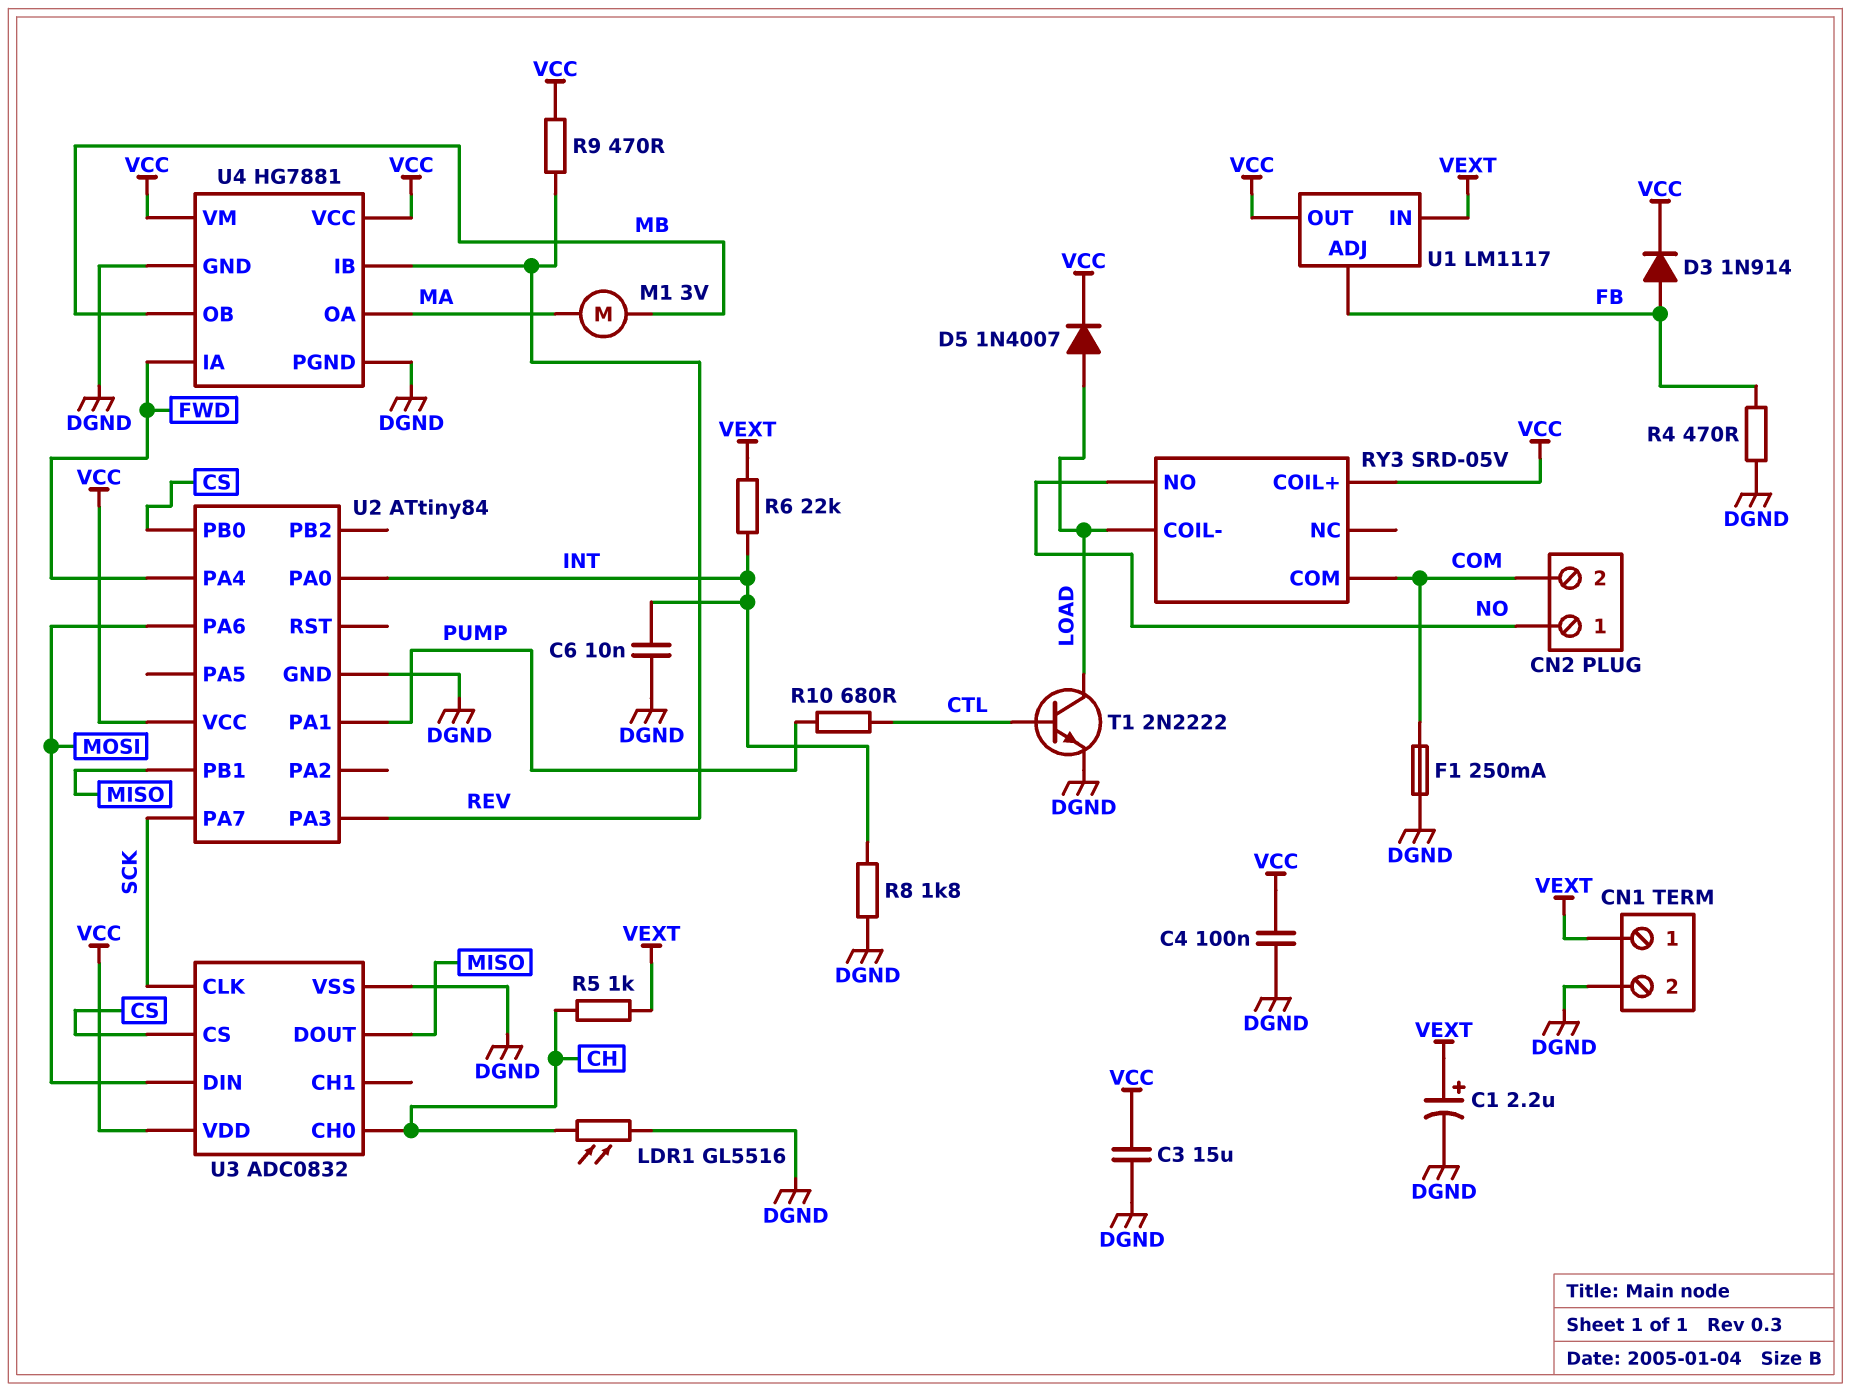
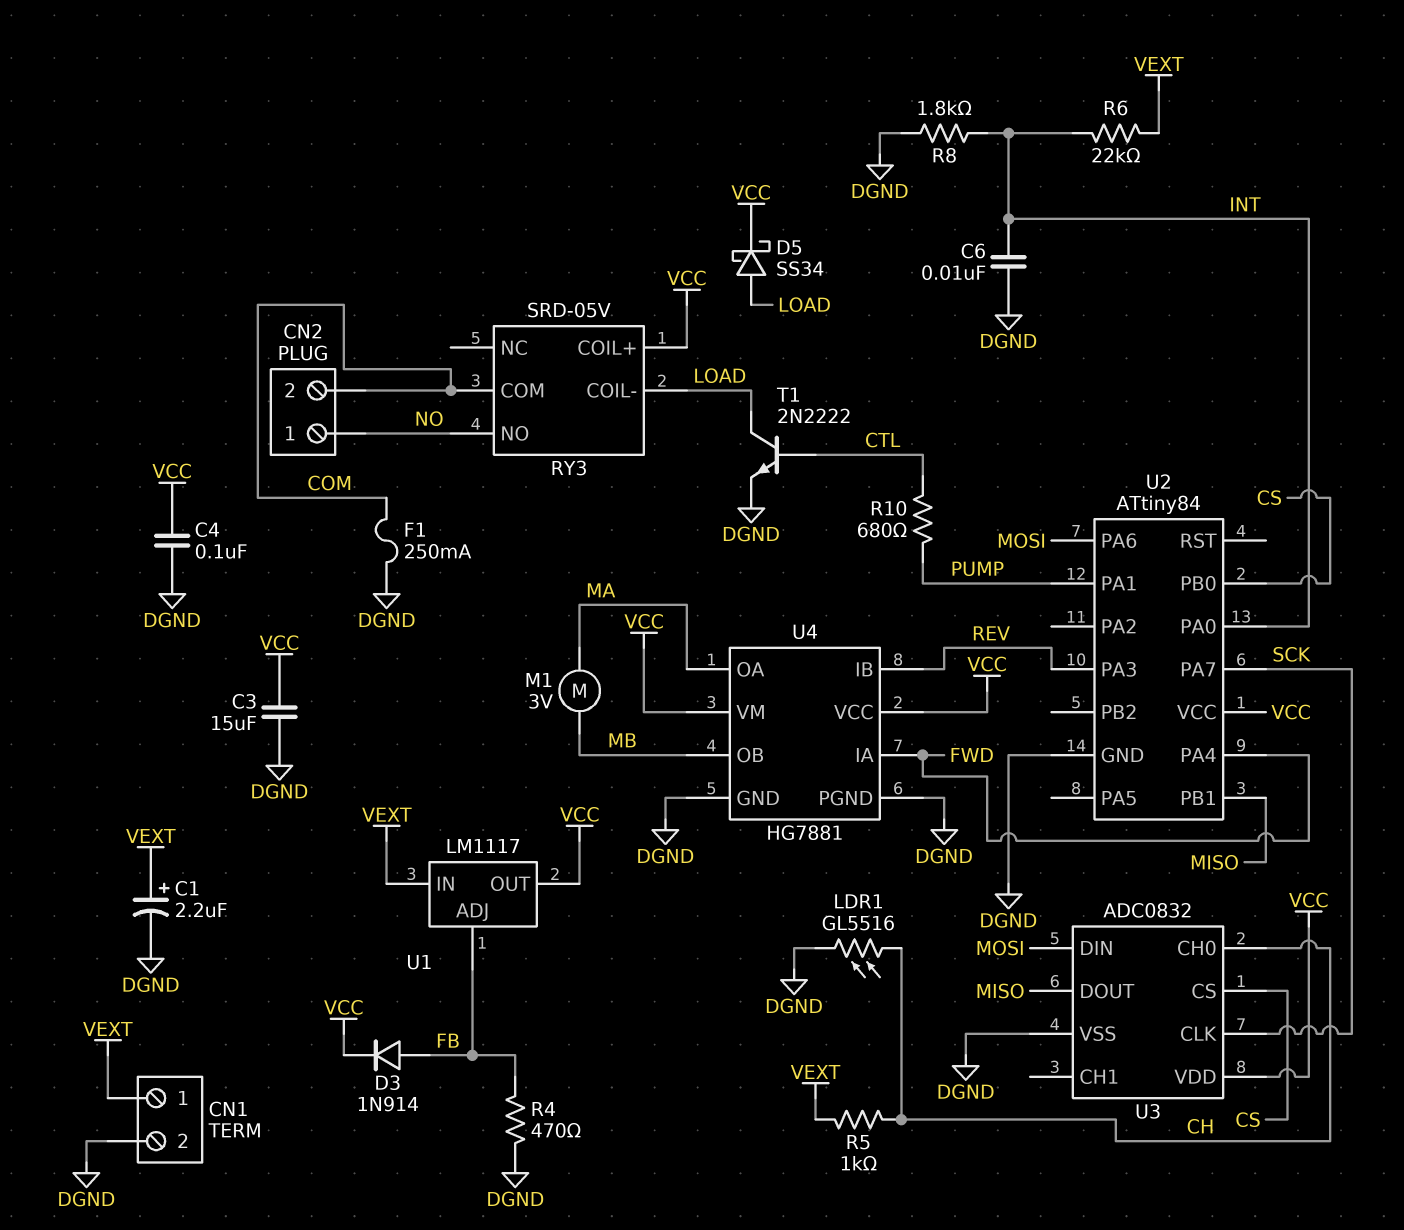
D5: diode 1N4007 (A LOAD, K VCC) -> schottky SS34 (A LOAD, K VCC)
R9: 470 (REV, VCC) -> none

